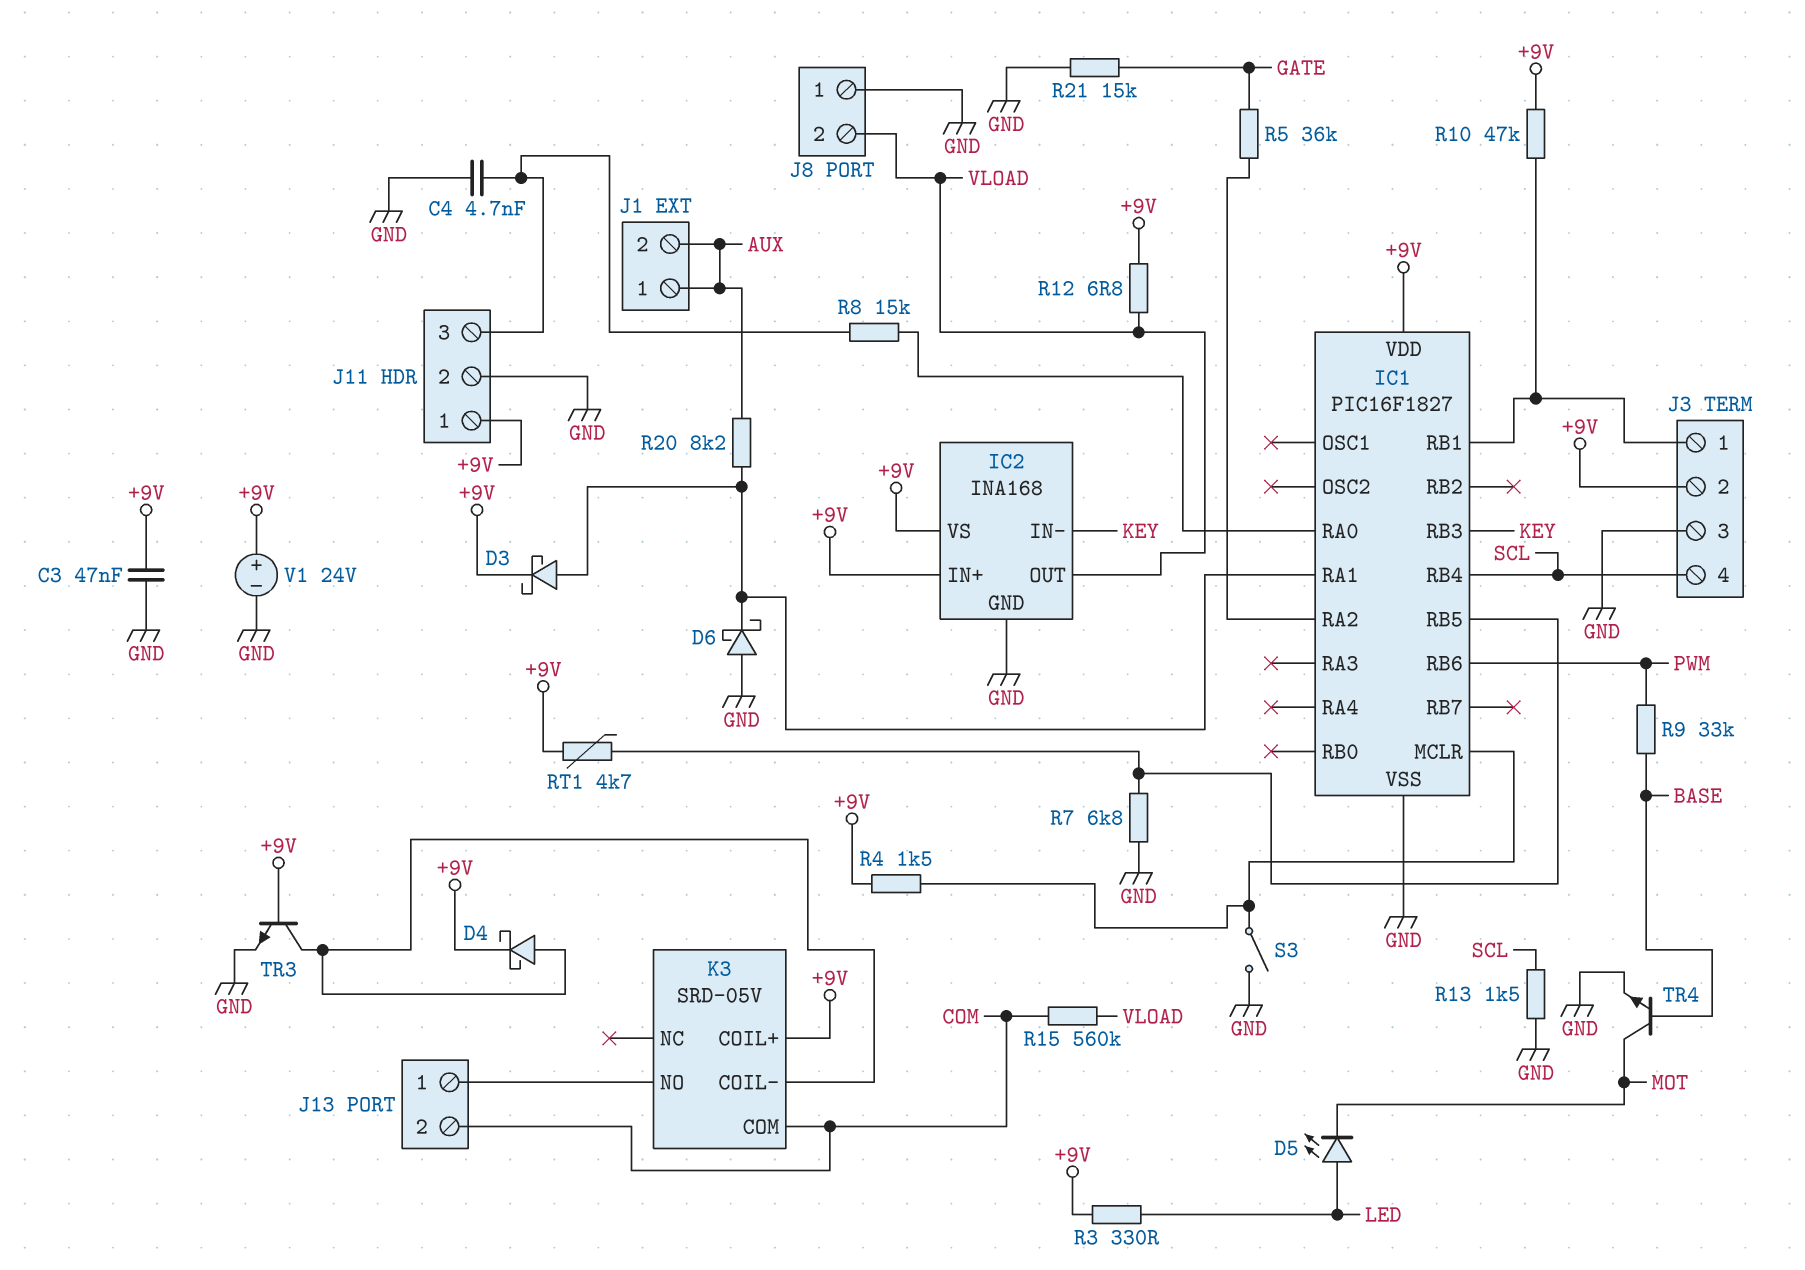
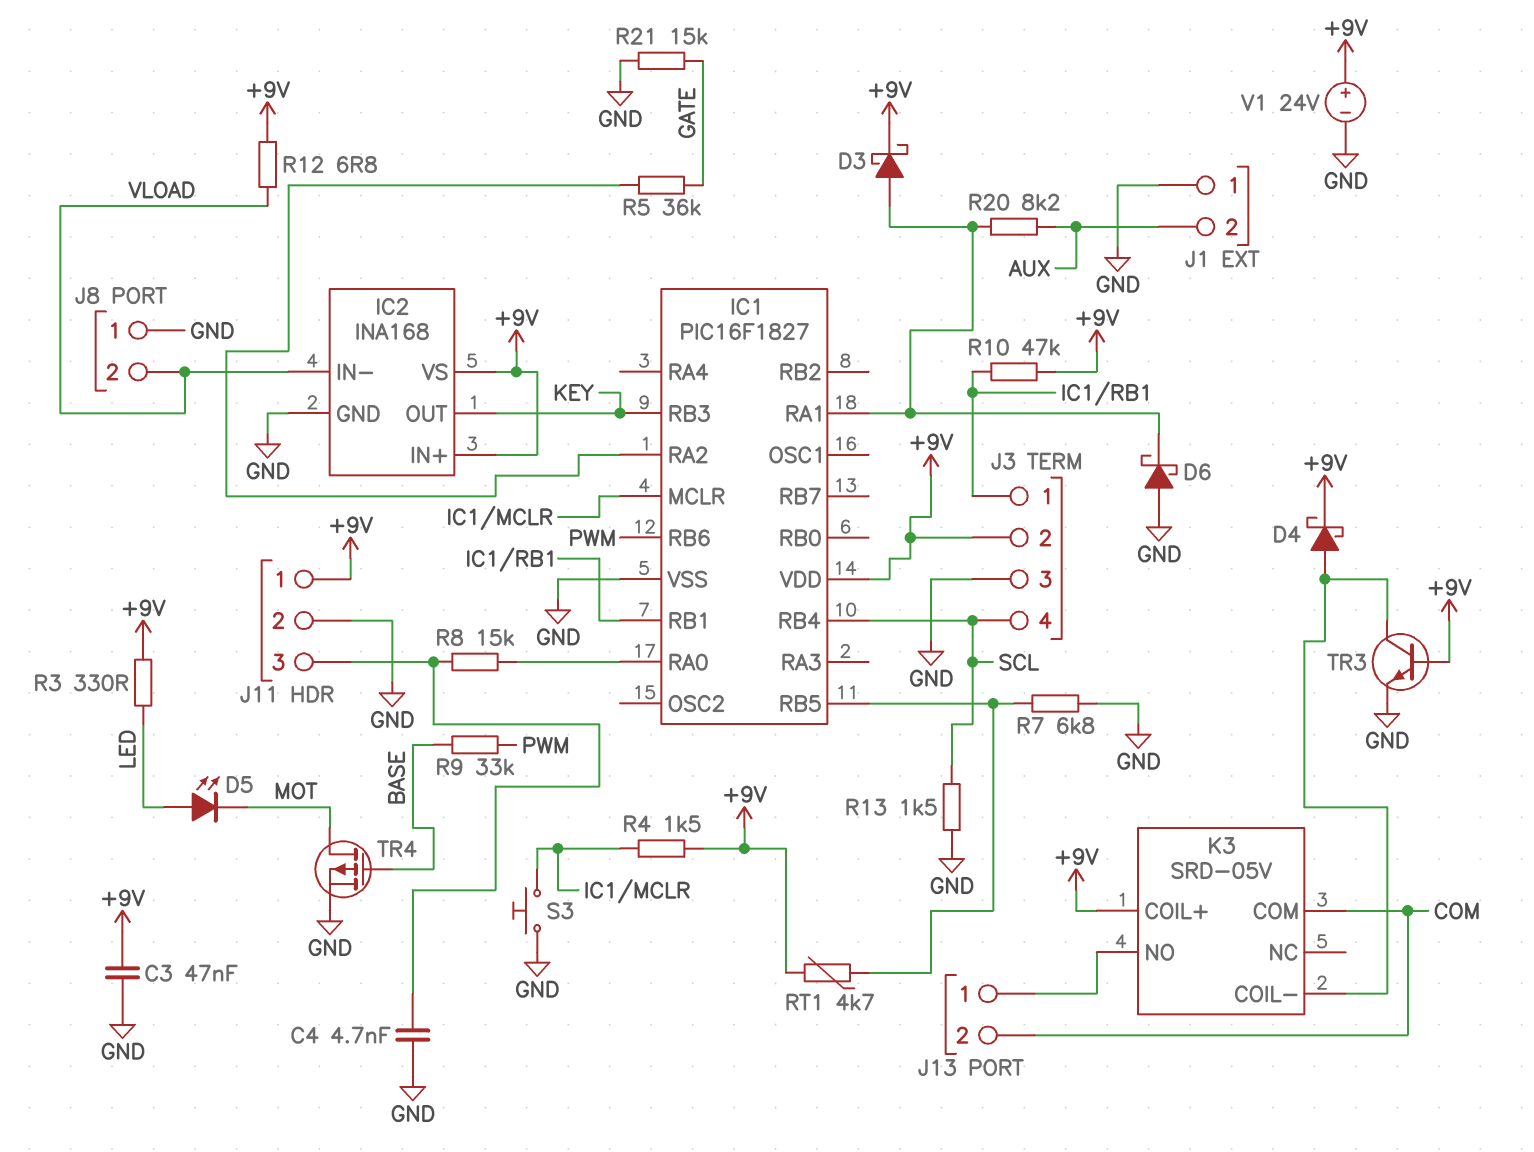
IC2 pin IN-: KEY -> VLOAD
IC2 pin OUT: VLOAD -> KEY
J1 pin 1: AUX -> GND
R15: 560k (COM, VLOAD) -> none
S3: switch (GND, IC1/MCLR) -> button (GND, IC1/MCLR)
TR4: NPN (B BASE, C MOT, E GND) -> PMOS (G BASE, D MOT, S GND)

